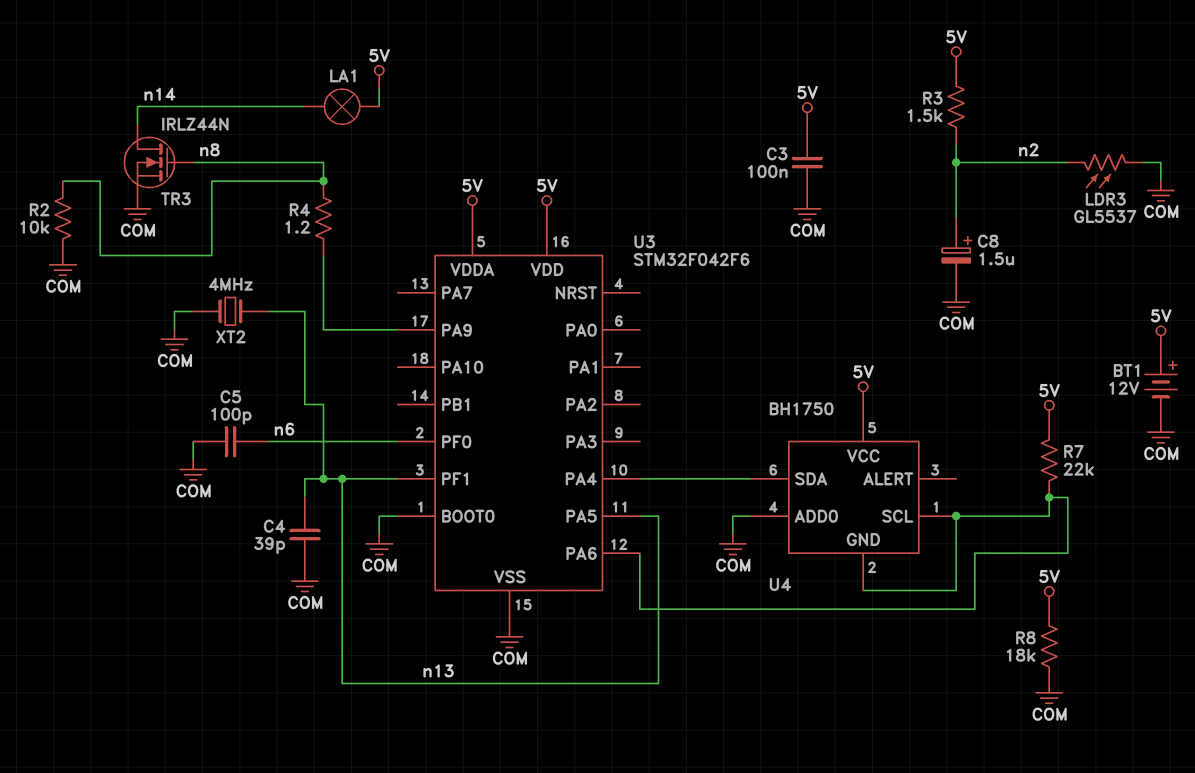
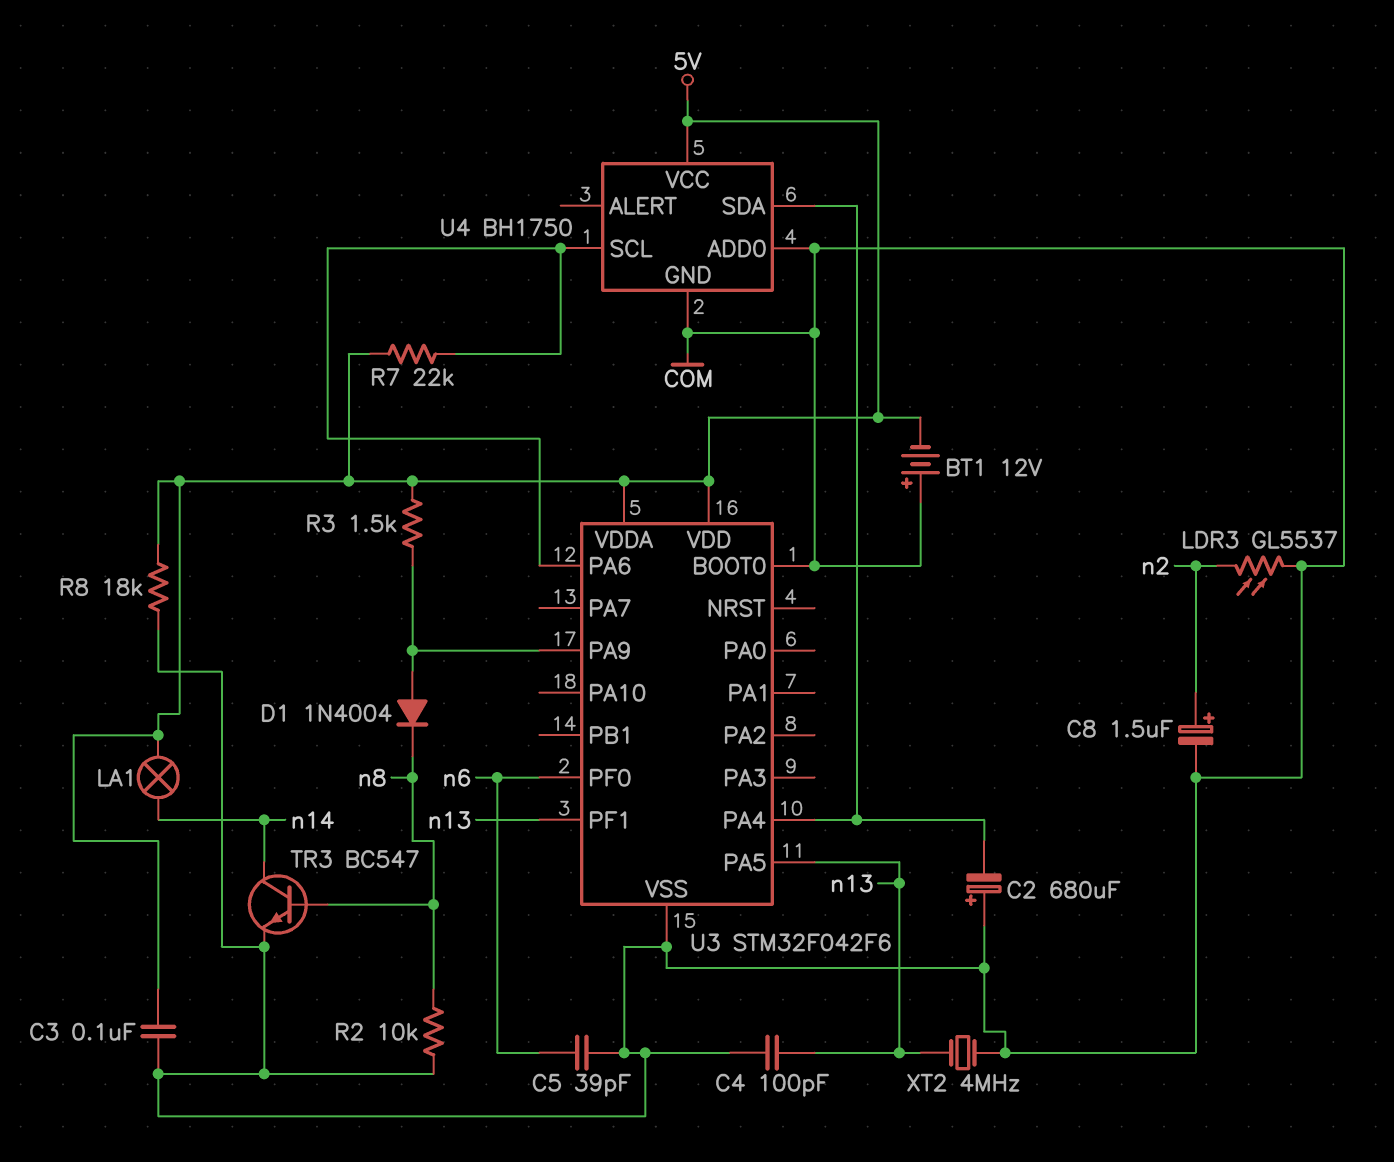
BT1: 12V (plus 5V, minus COM) -> 12V (plus COM, minus 5V)
C2: none -> 680uF (plus COM, minus U3/PA4)
C4: 39pF (COM, n13) -> 100pF (COM, n13)
C5: 100pF (COM, n6) -> 39pF (COM, n6)
D1: none -> diode 1N4004 (A U3/PA9, K n8)
R3: 1.5k (5V, n2) -> 1.5k (5V, U3/PA9)
R4: 1.2 (U3/PA9, n8) -> none
TR3: NMOS IRLZ44N (G n8, D n14, S COM) -> NPN BC547 (B n8, C n14, E COM)
U4 pin GND: U3/PA6 -> COM

